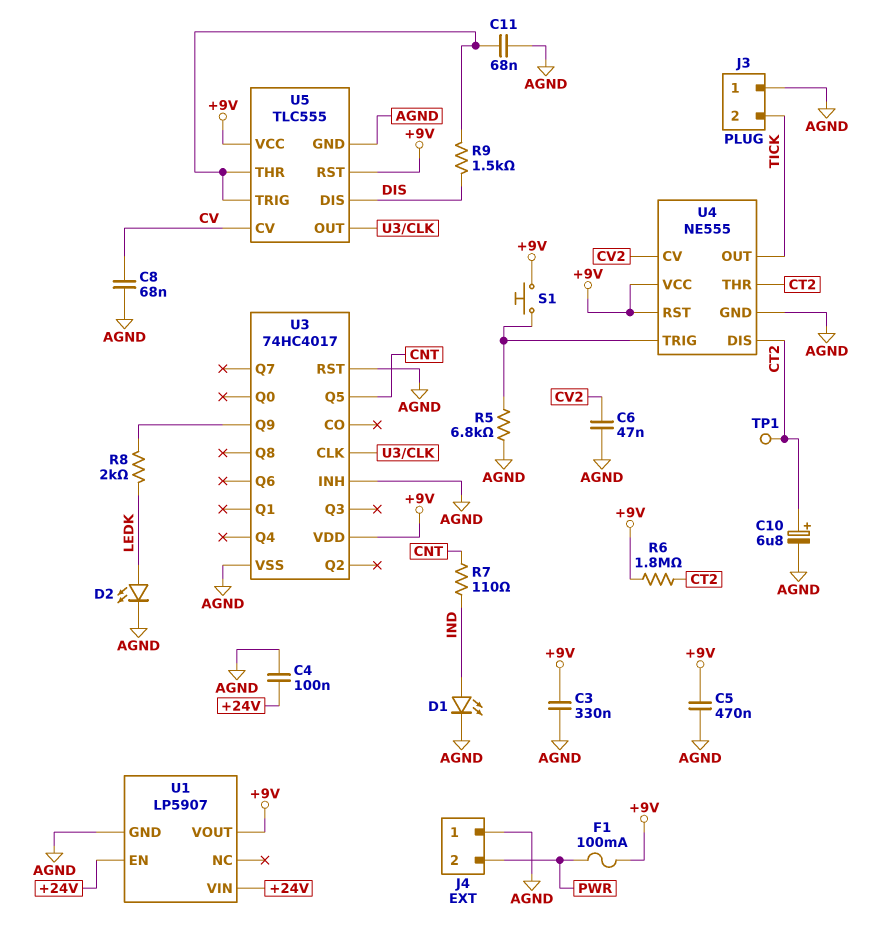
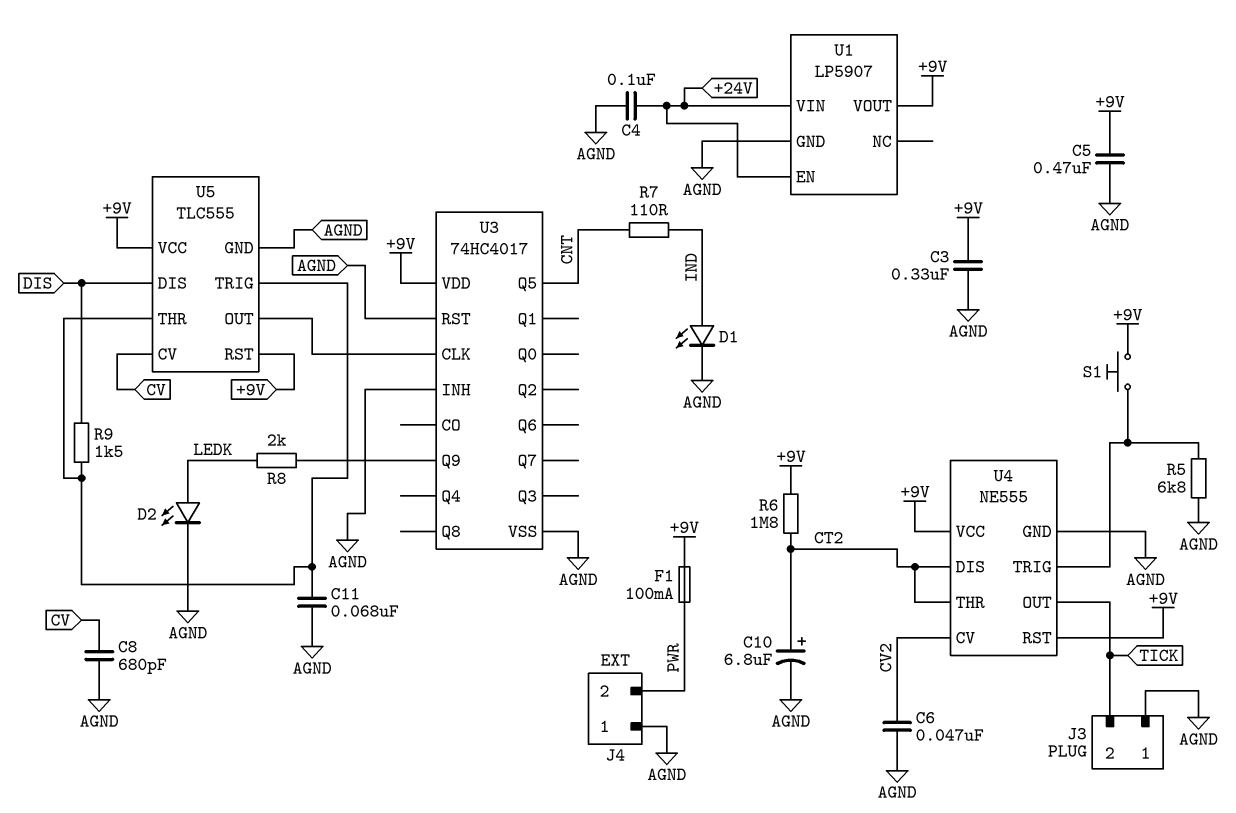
C8: 68nF (AGND, CV) -> 680pF (AGND, CV)
TP1: test point (CT2) -> none

